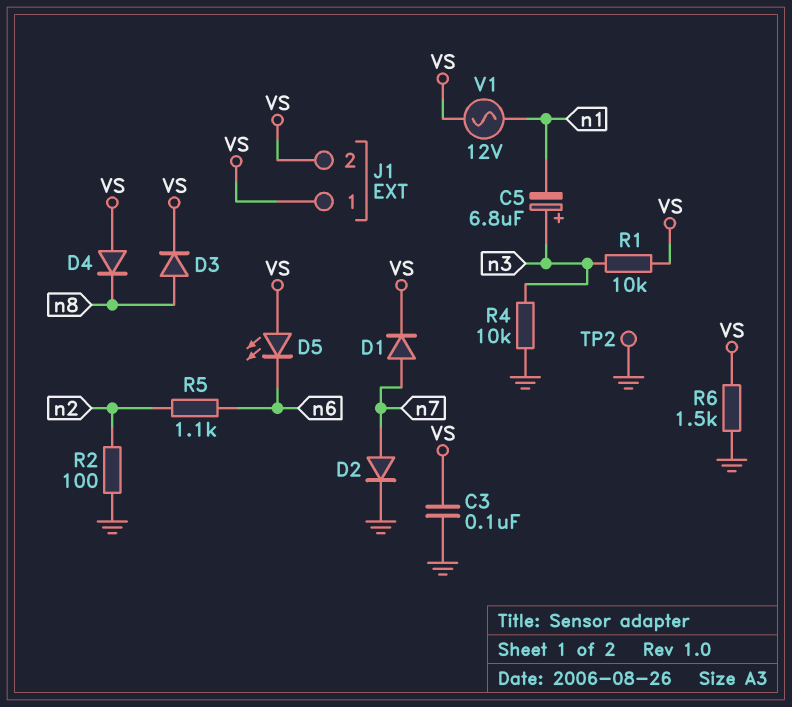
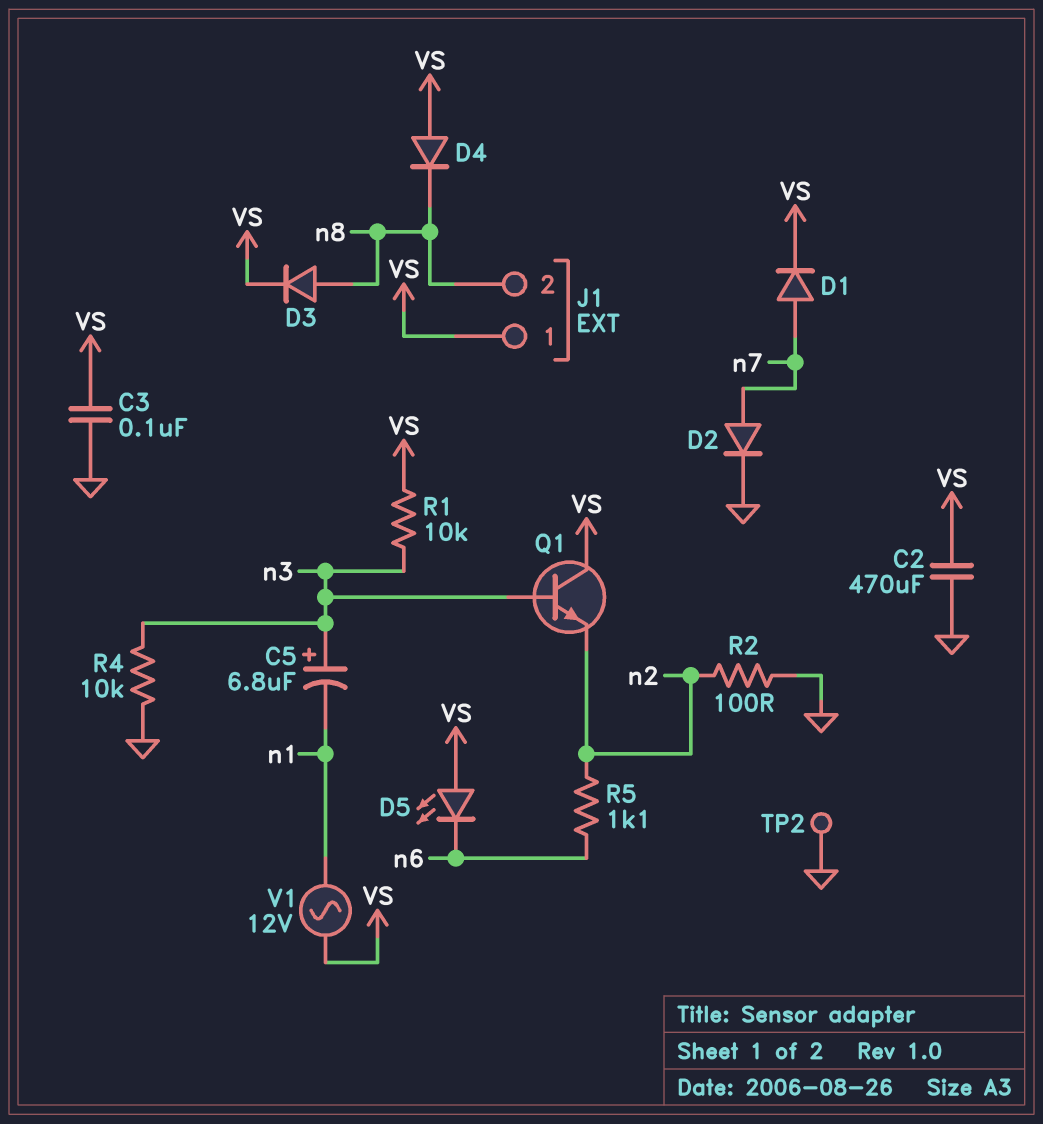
C2: none -> 470uF (GND, VS)
J1 pin 2: VS -> n8
Q1: none -> NPN (B n3, C VS, E n2)
R6: 1.5k (GND, VS) -> none

